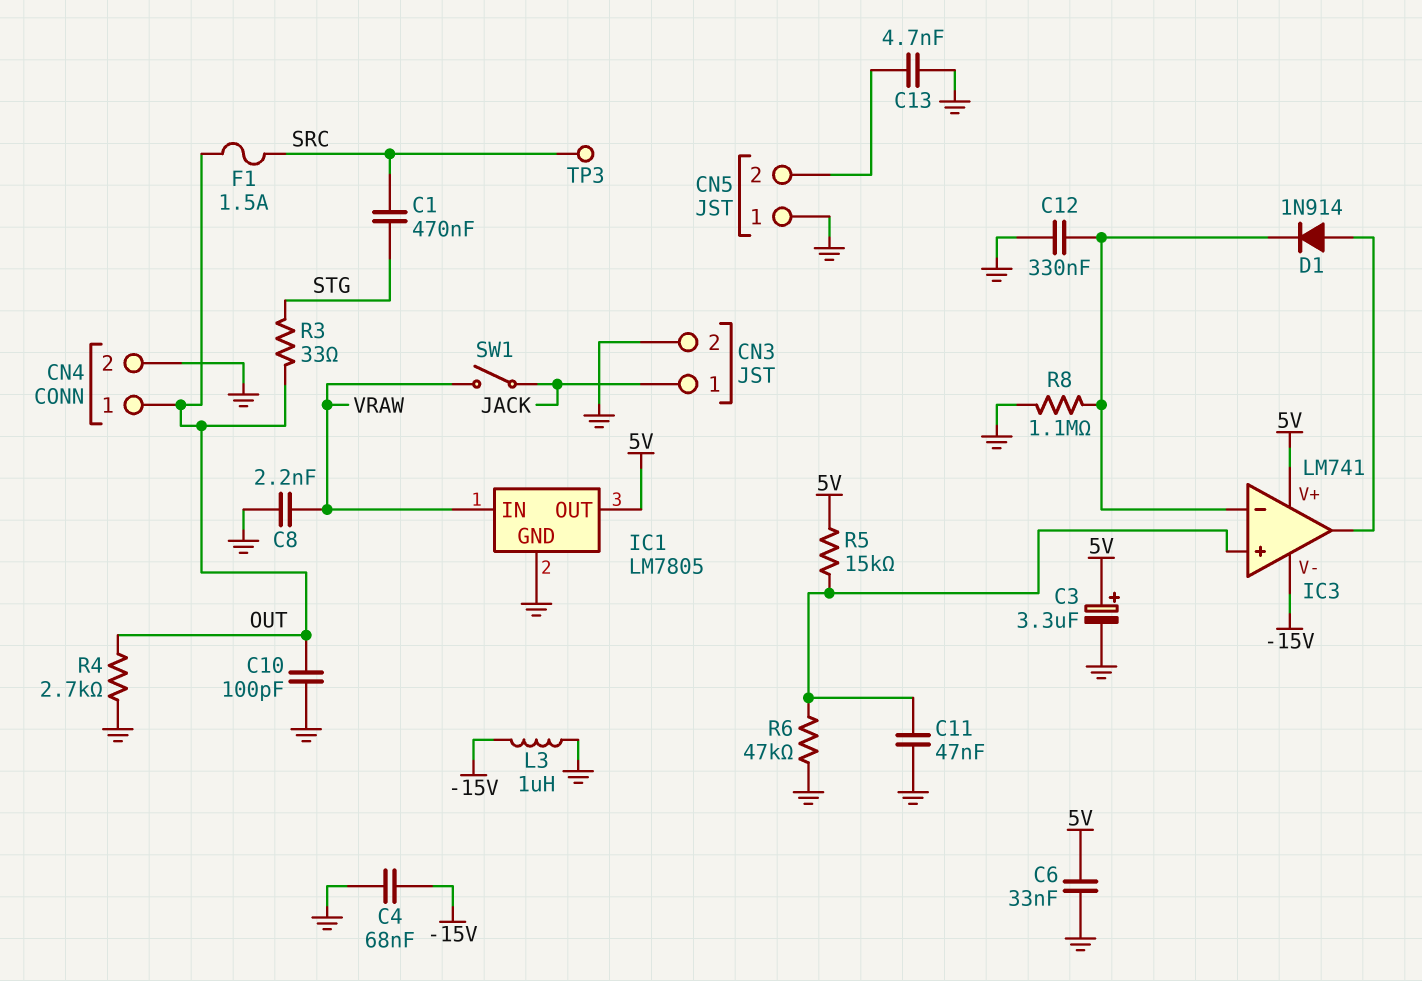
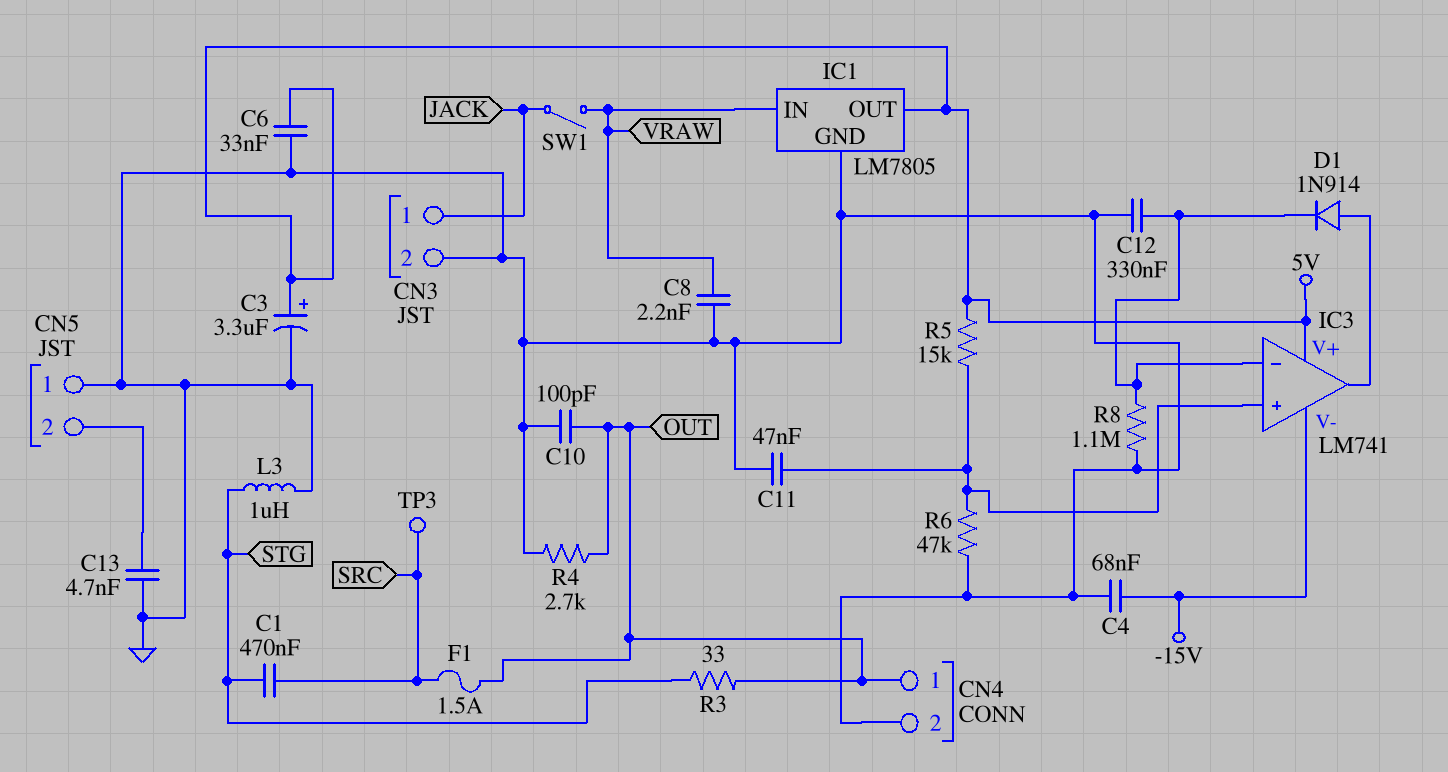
L3: 1uH (-15V, GND) -> 1uH (GND, STG)

